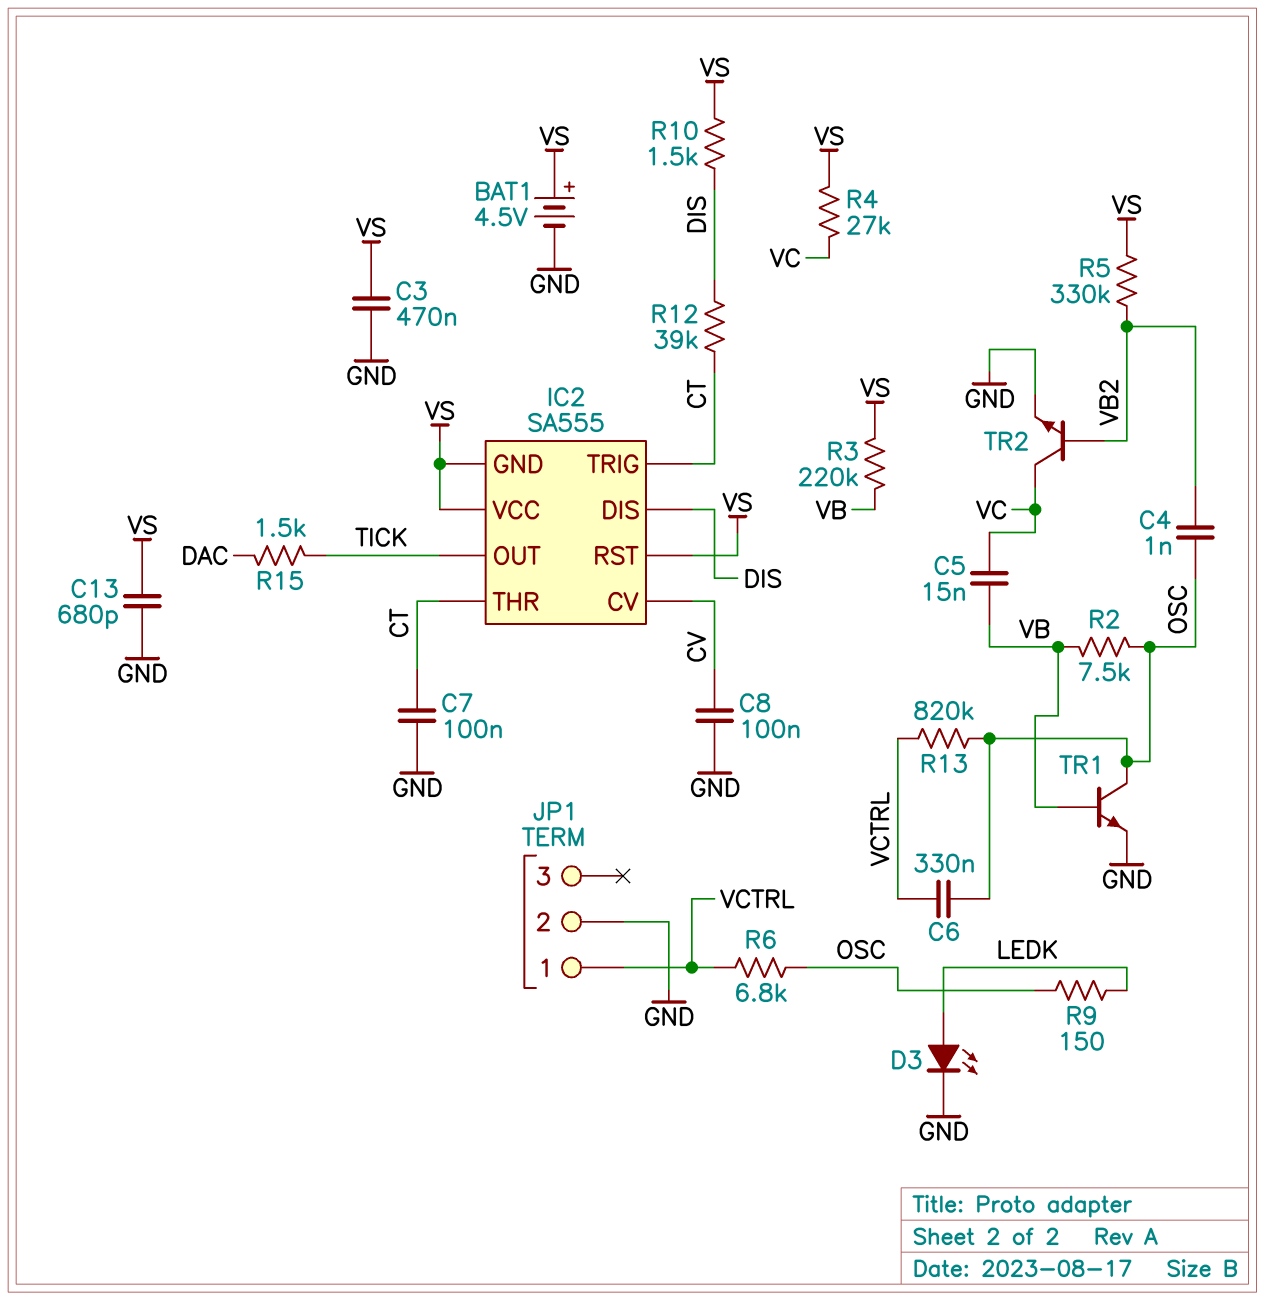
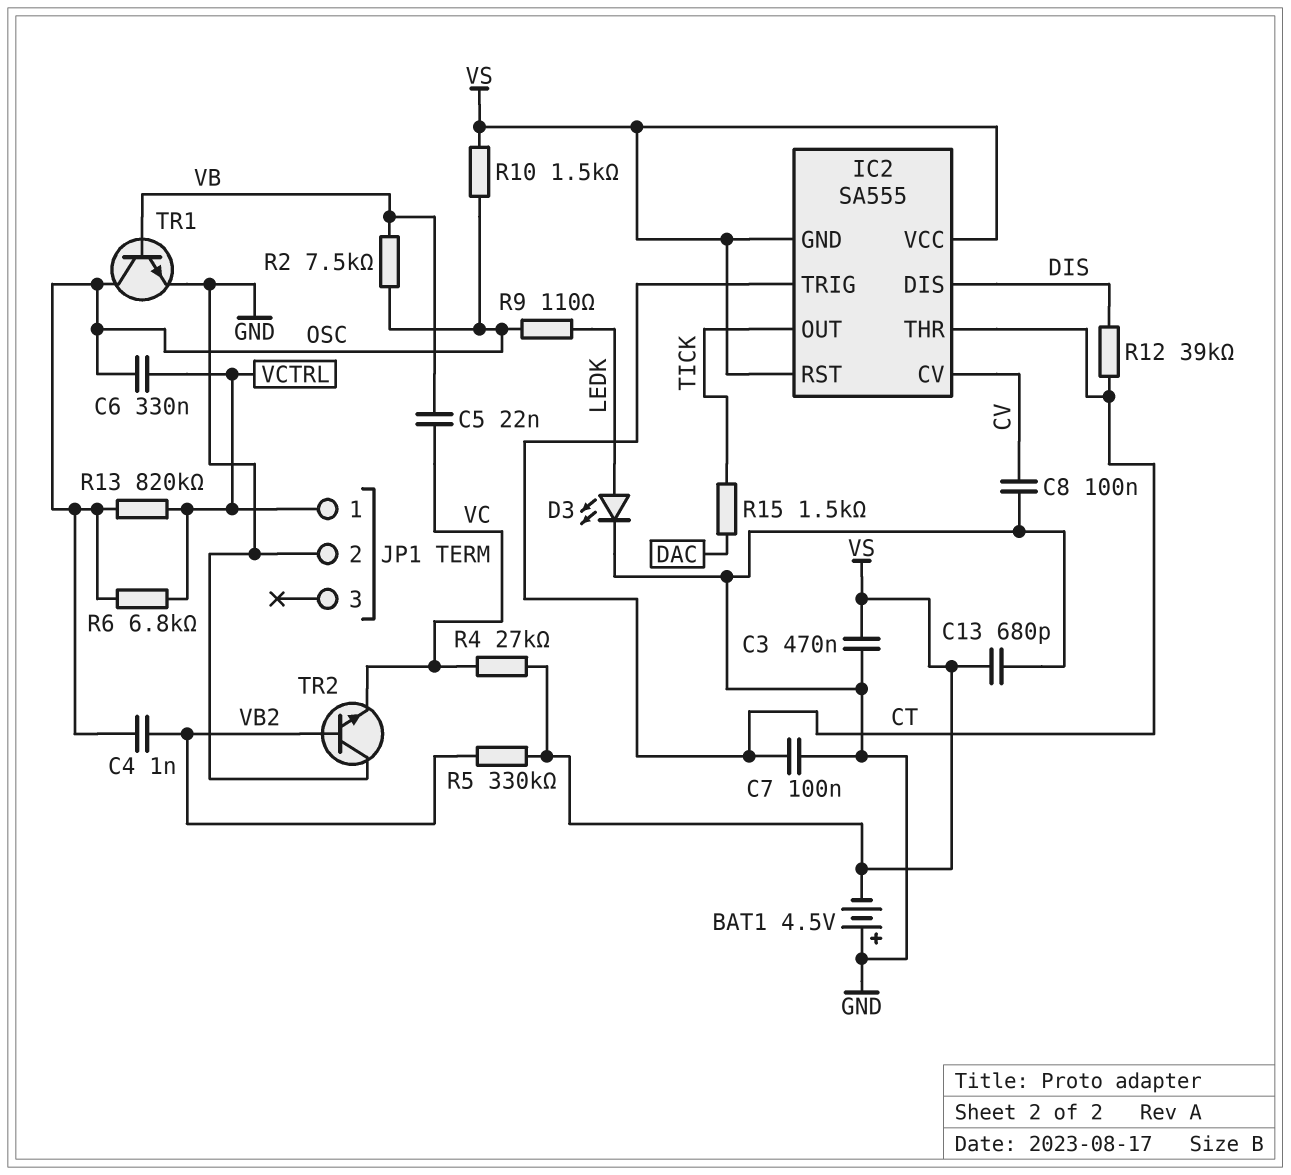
BAT1: 4.5V (plus VS, minus GND) -> 4.5V (plus GND, minus VS)
C5: 15nF (VB, VC) -> 22nF (VB, VC)
R3: 220k (VB, VS) -> none
R9: 150 (LEDK, OSC) -> 110 (LEDK, OSC)
R10: 1.5k (DIS, VS) -> 1.5k (OSC, VS)
TR2: NPN (B VB2, C VC, E GND) -> NPN (B VB2, C GND, E VC)

